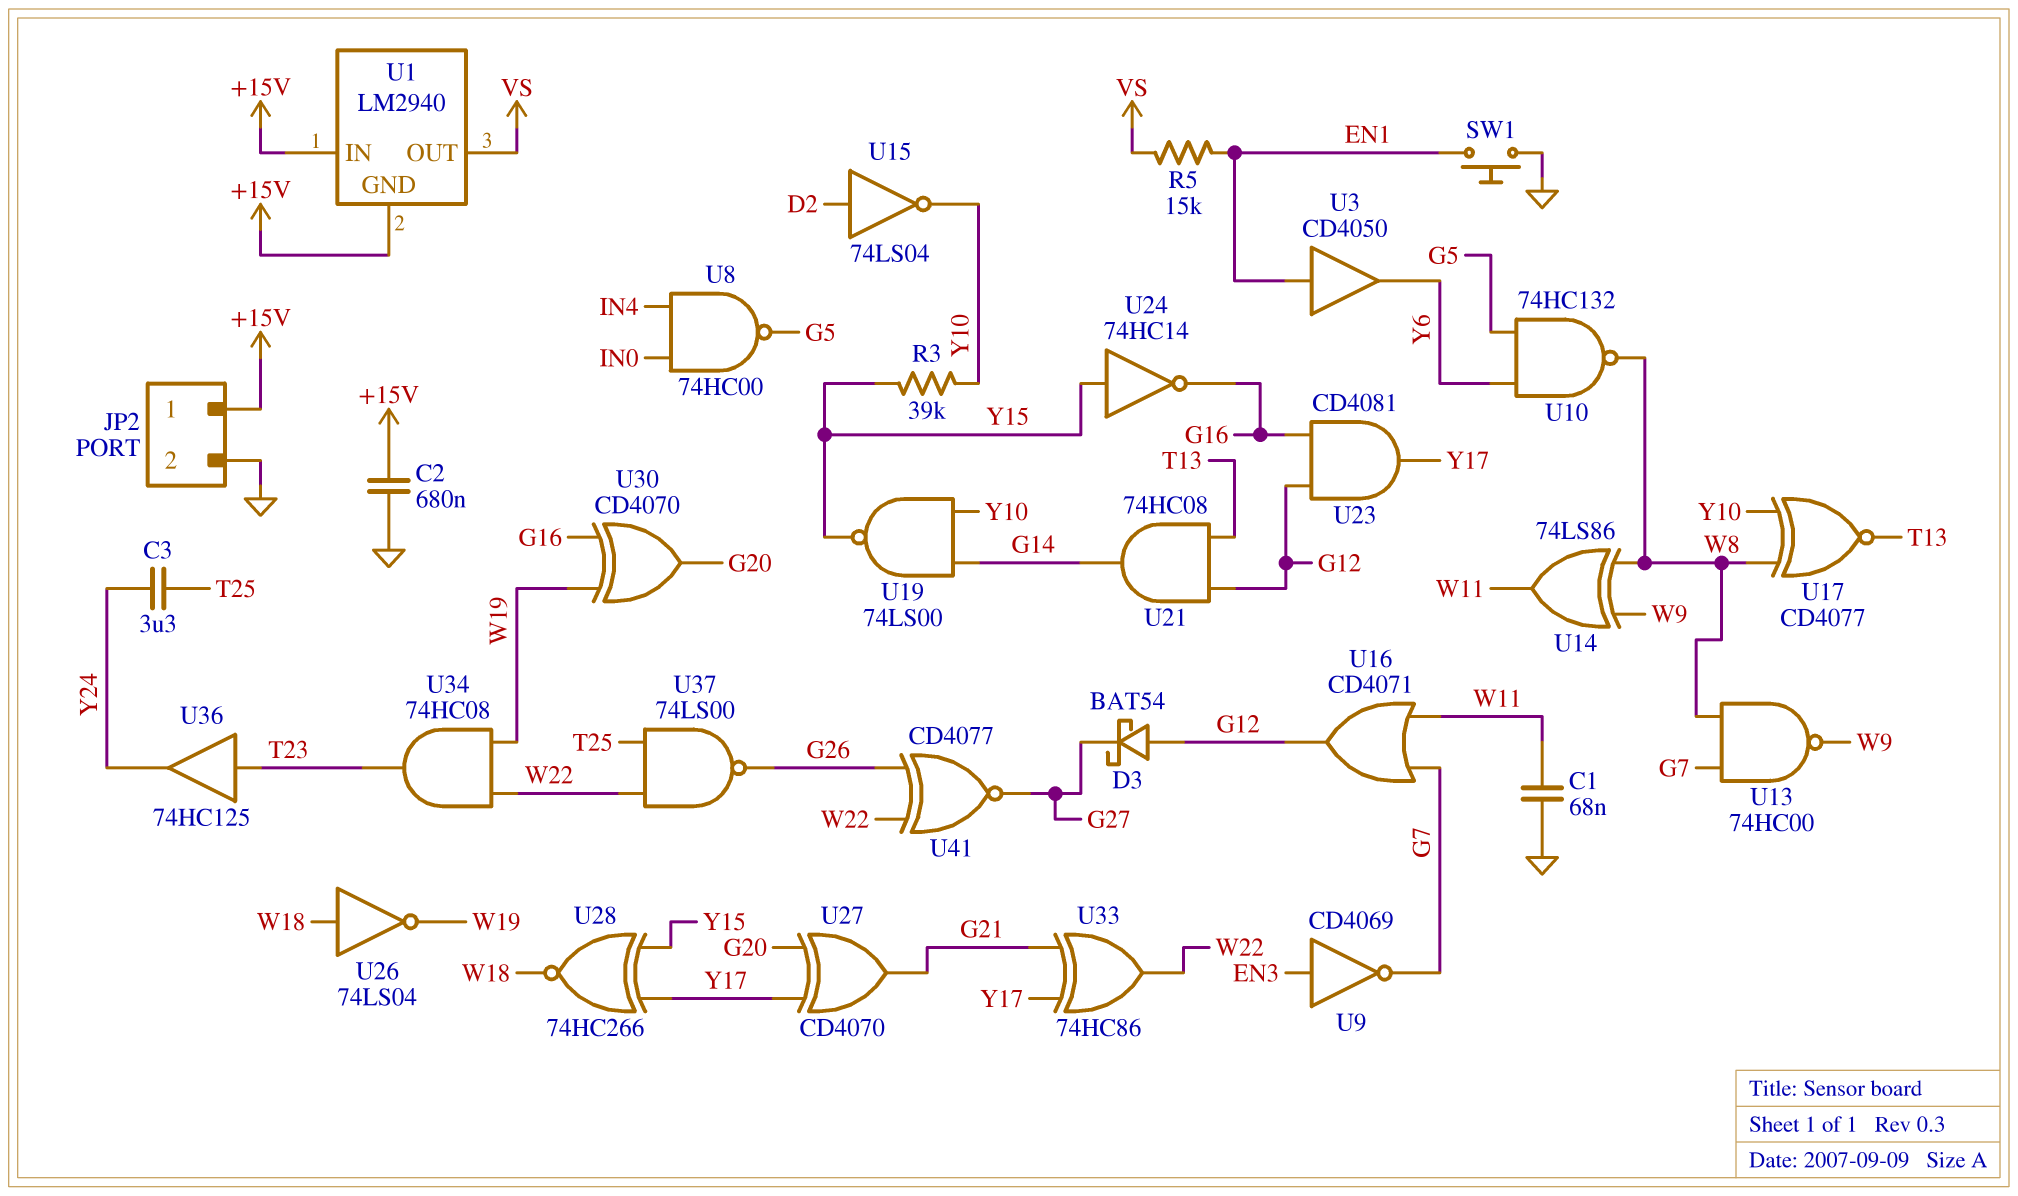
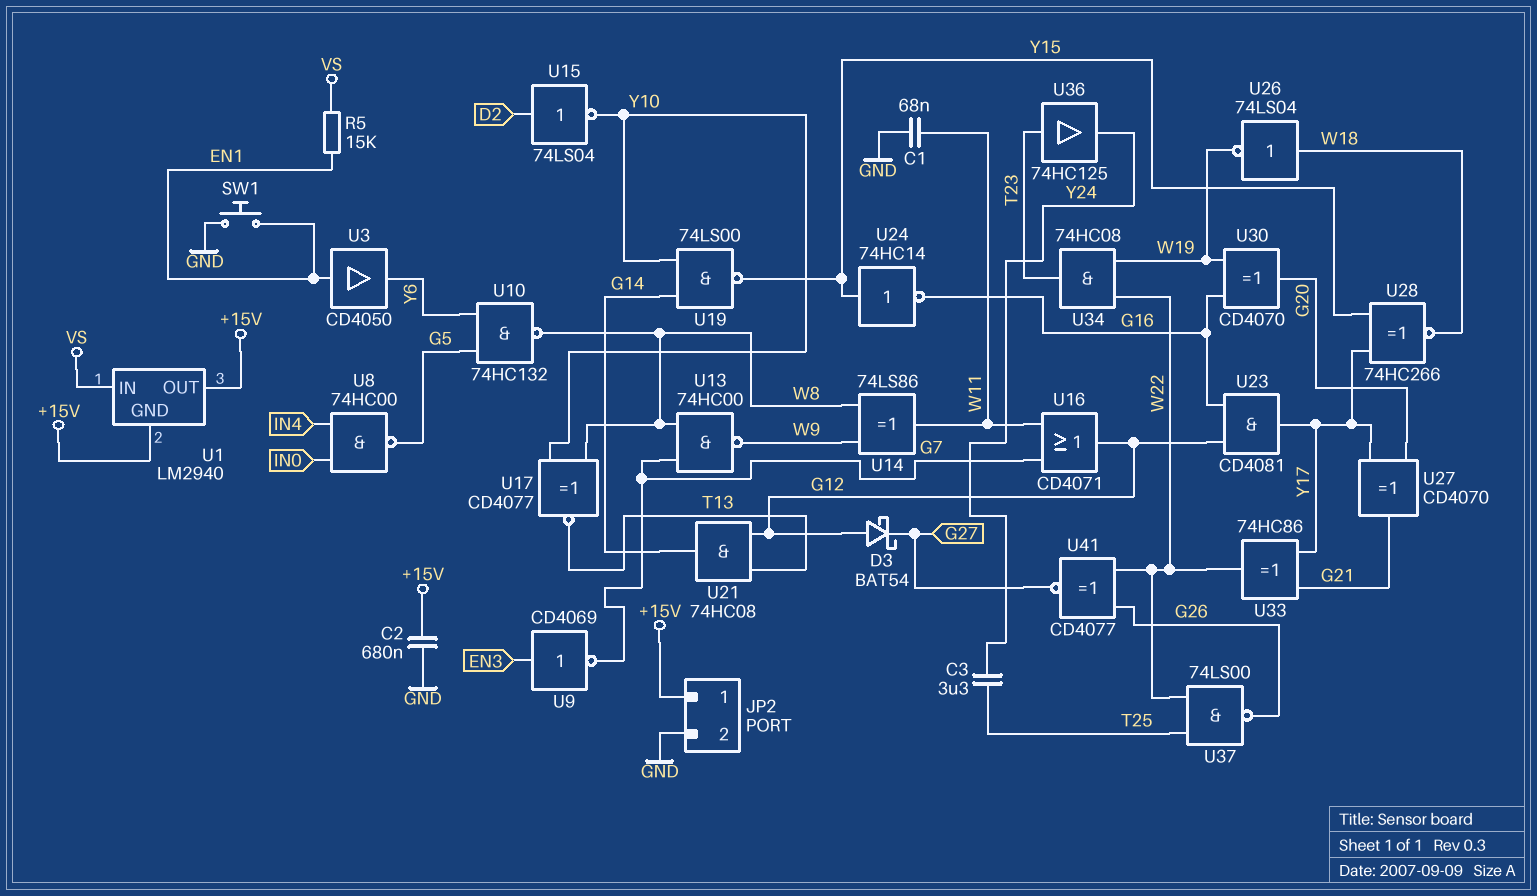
R3: 39k (Y10, Y15) -> none
U1 pin IN: +15V -> VS
U1 pin OUT: VS -> +15V

